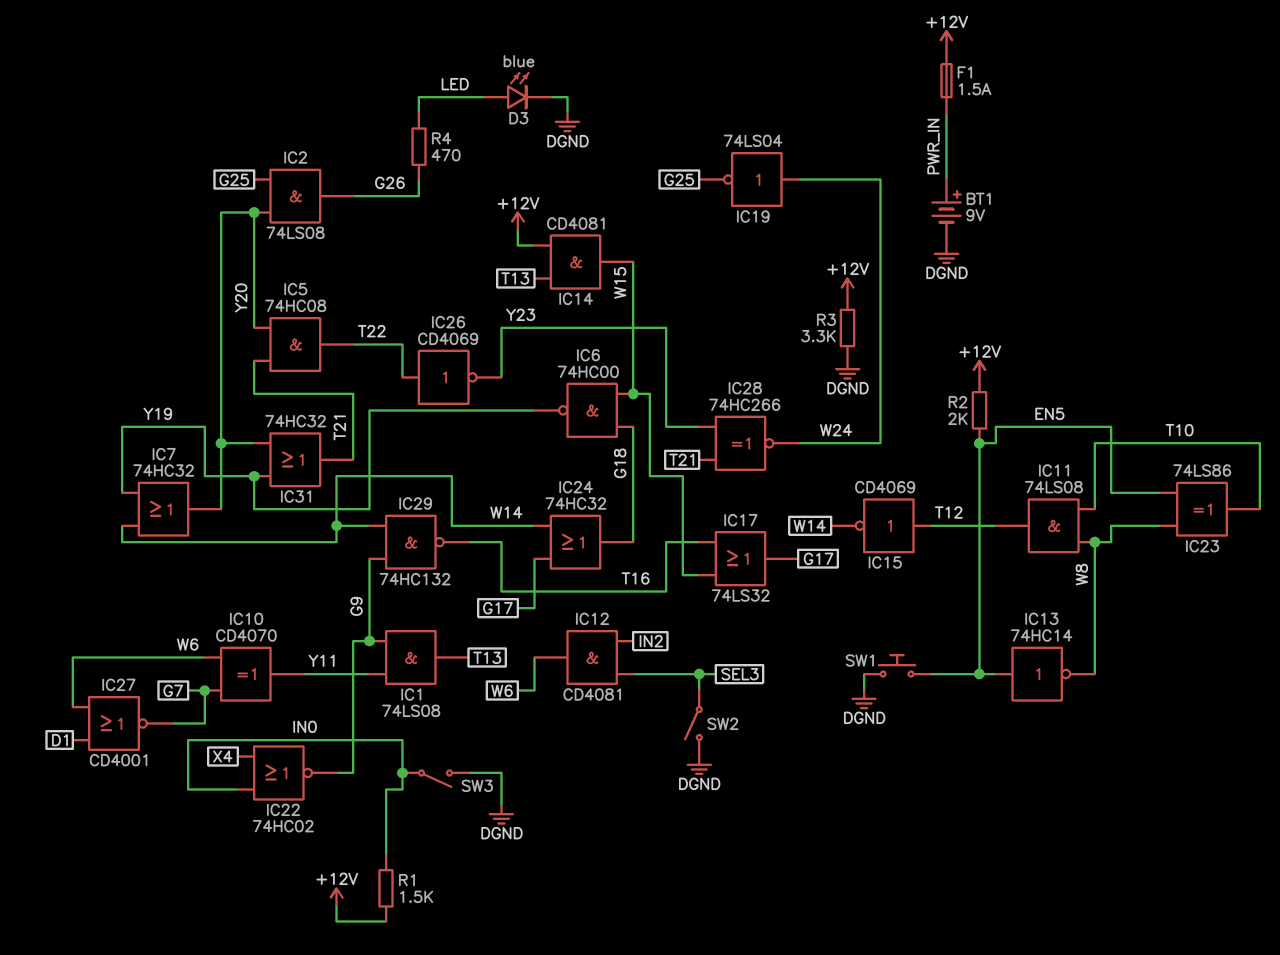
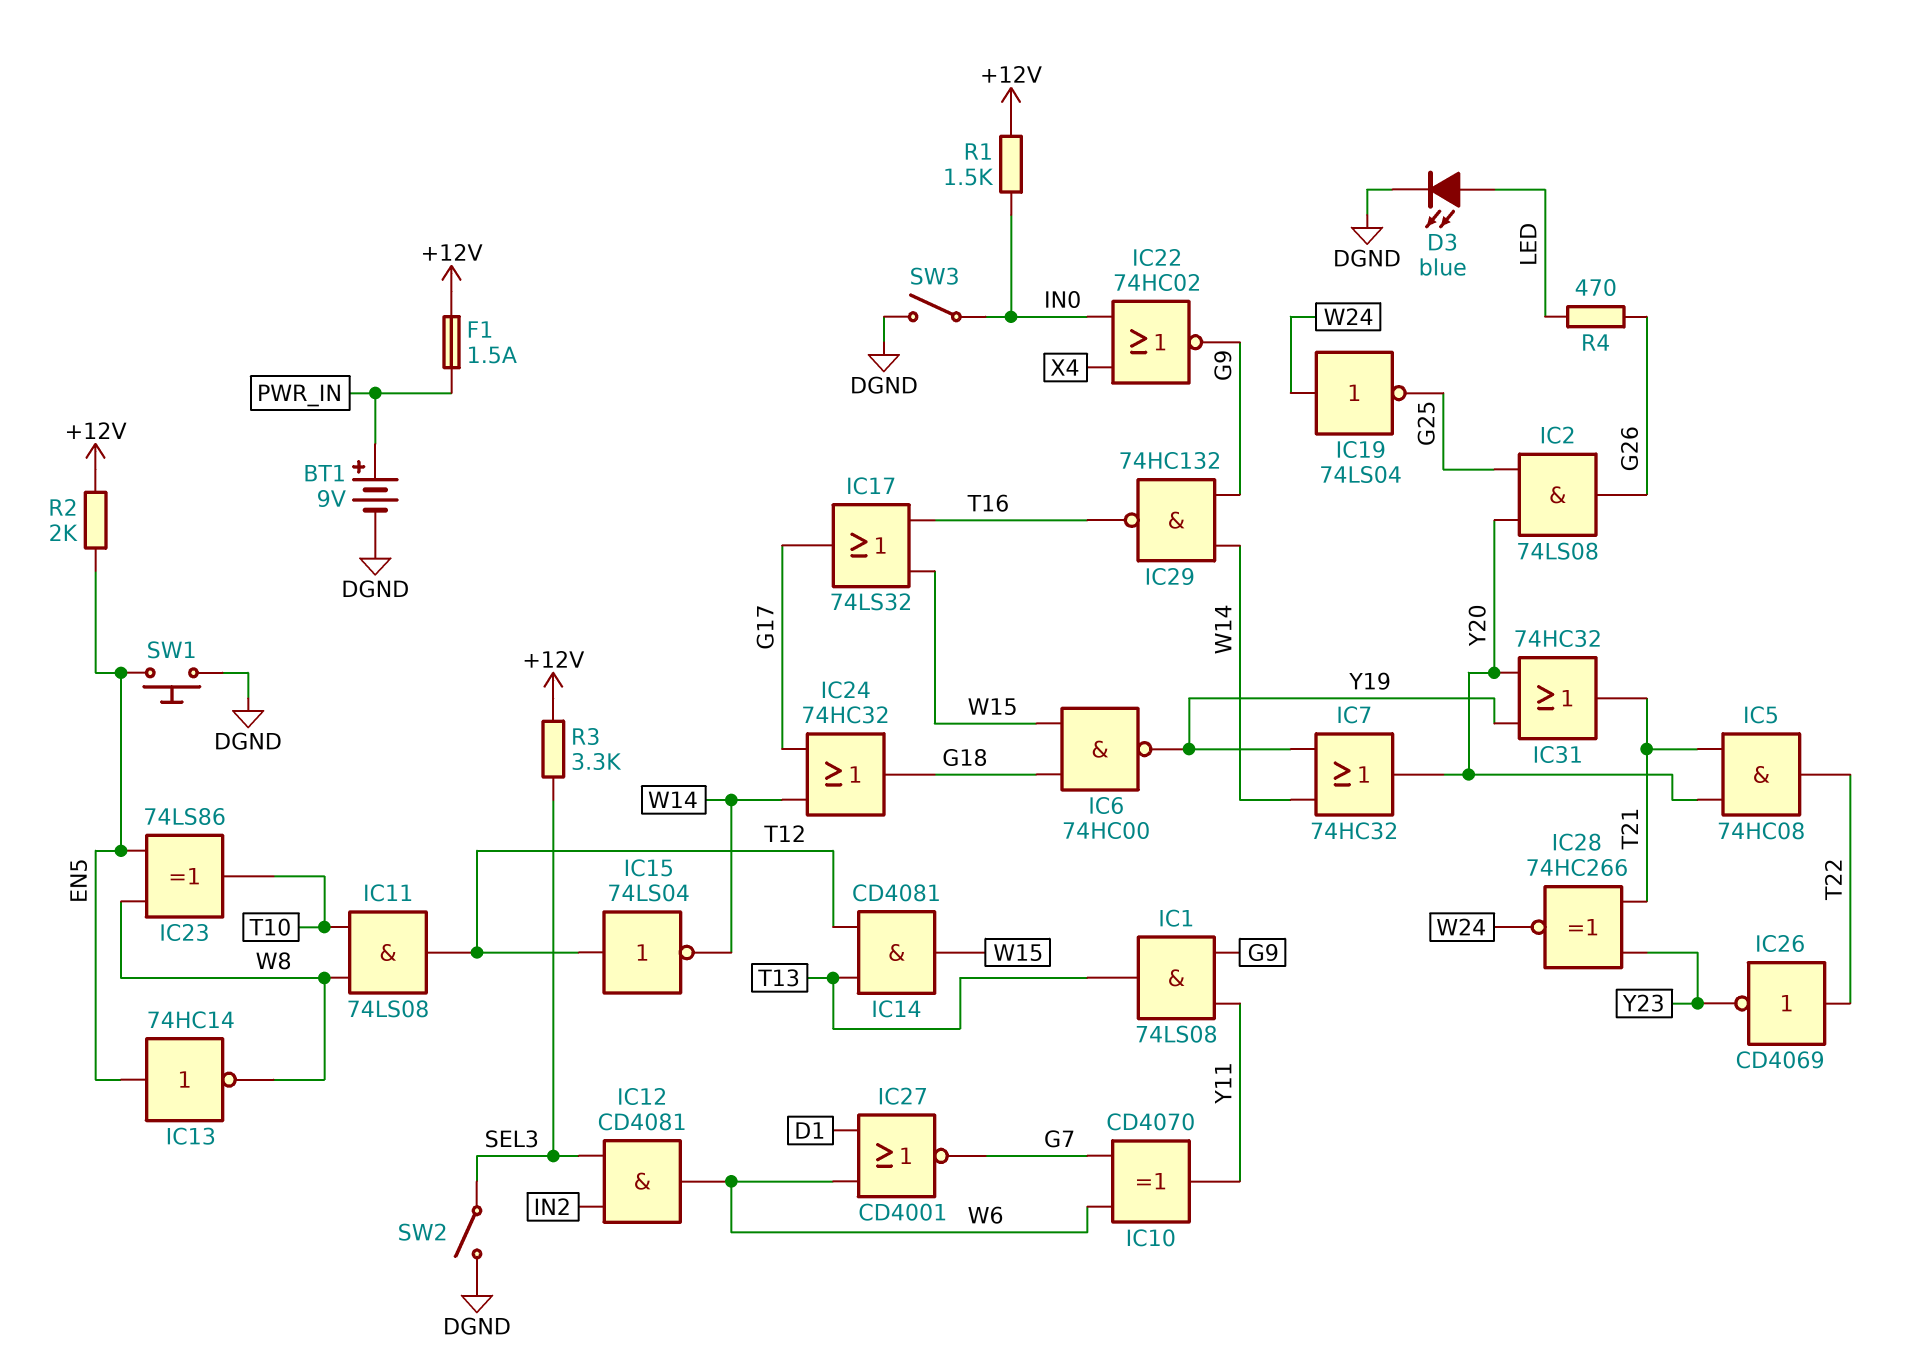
IC14: AND CD4081 (in +12V, in T13, out W15) -> AND CD4081 (in T12, in T13, out W15)
IC15: NOT CD4069 (in T12, out W14) -> NOT 74LS04 (in T12, out W14)
R3: 3.3k (+12V, DGND) -> 3.3k (+12V, SEL3)

